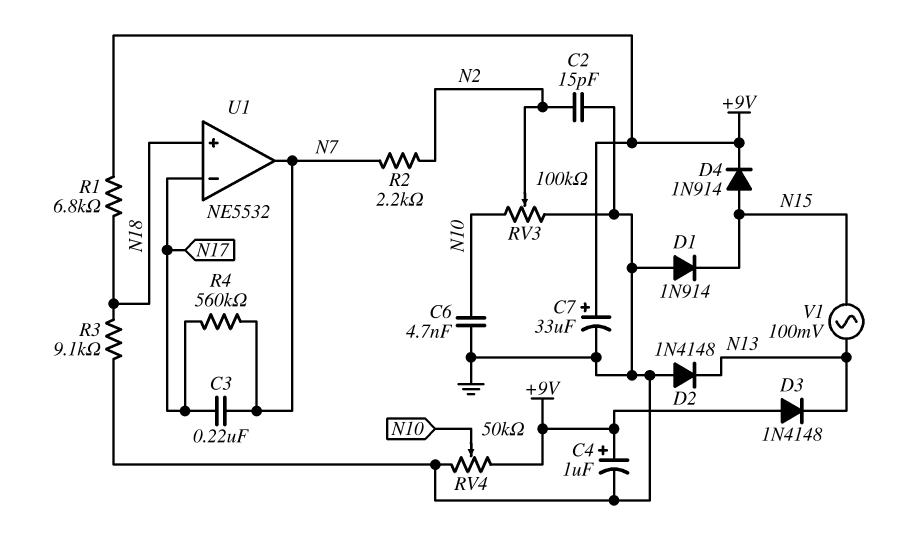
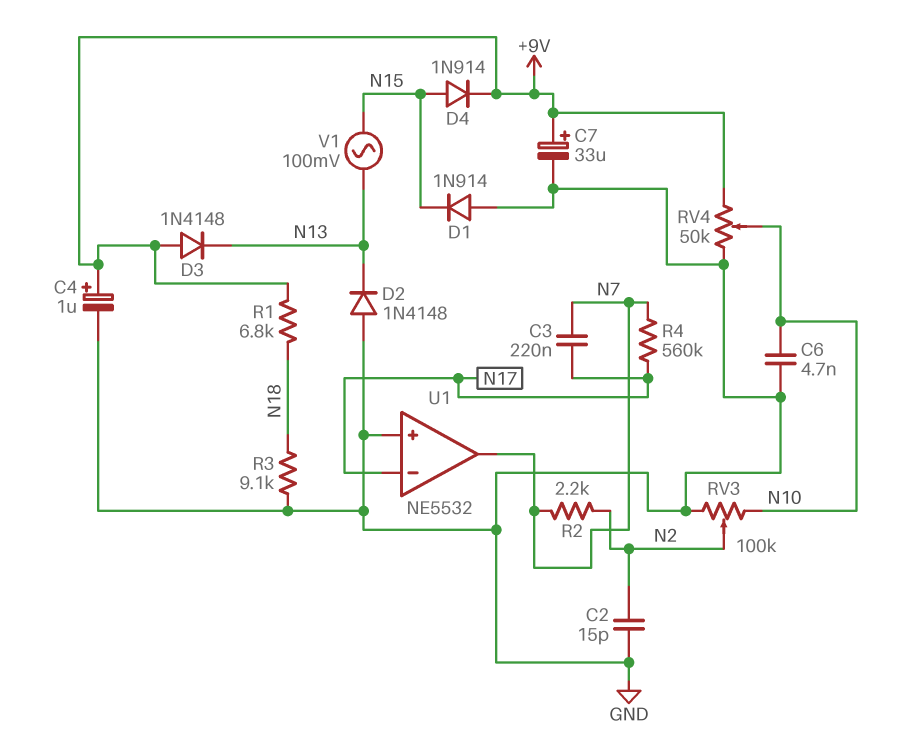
U1 pin in+: N18 -> GND

